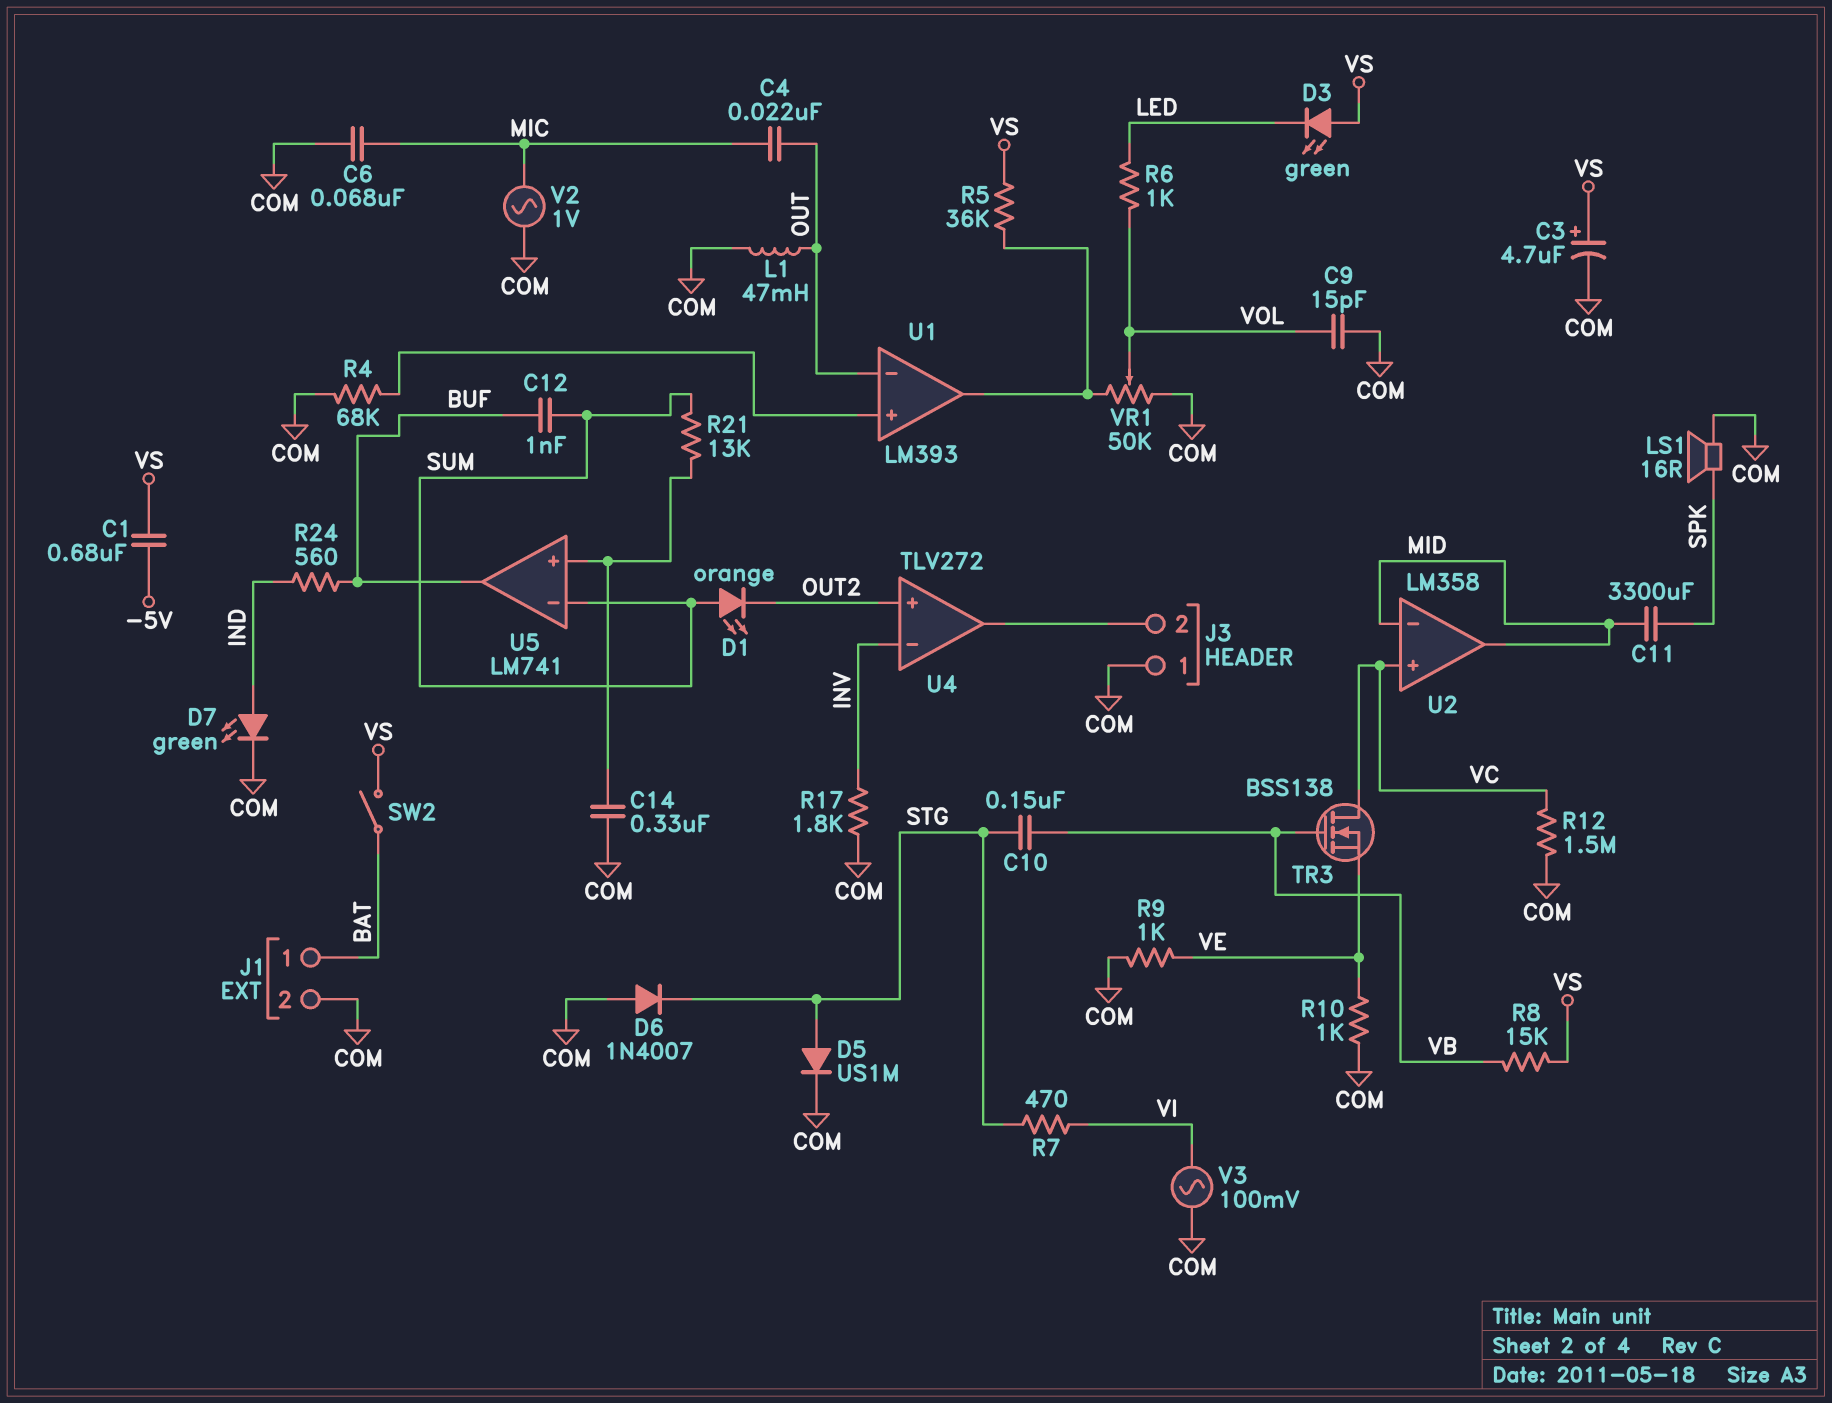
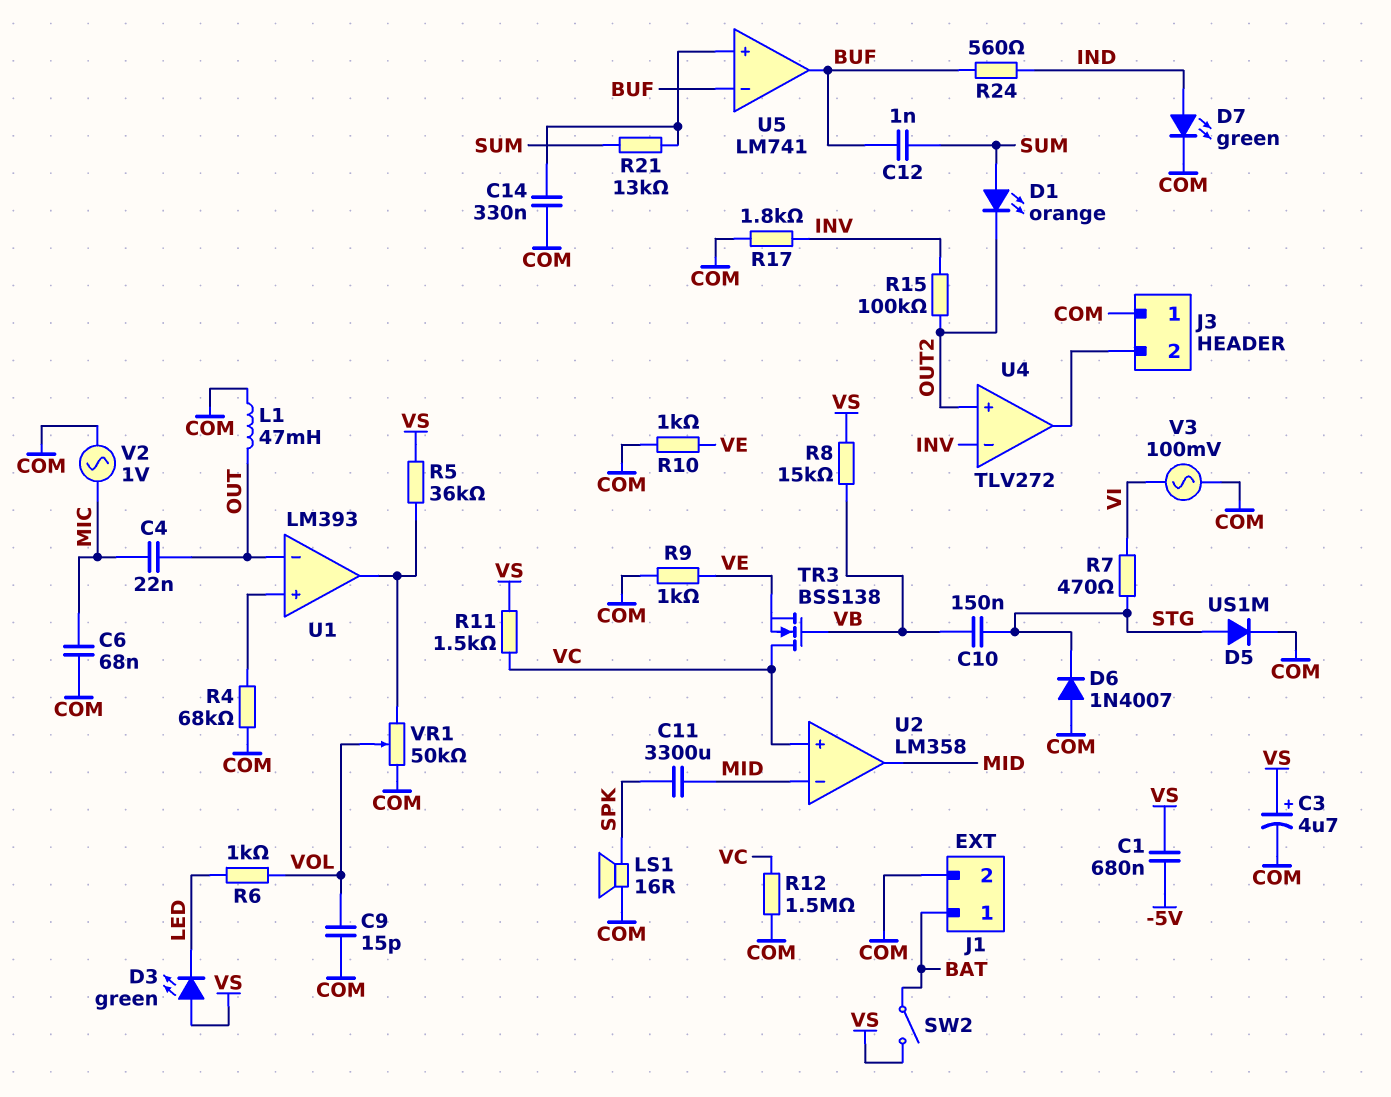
R11: none -> 1.5k (VC, VS)
R15: none -> 100k (INV, OUT2)
U5 pin in-: SUM -> BUF

